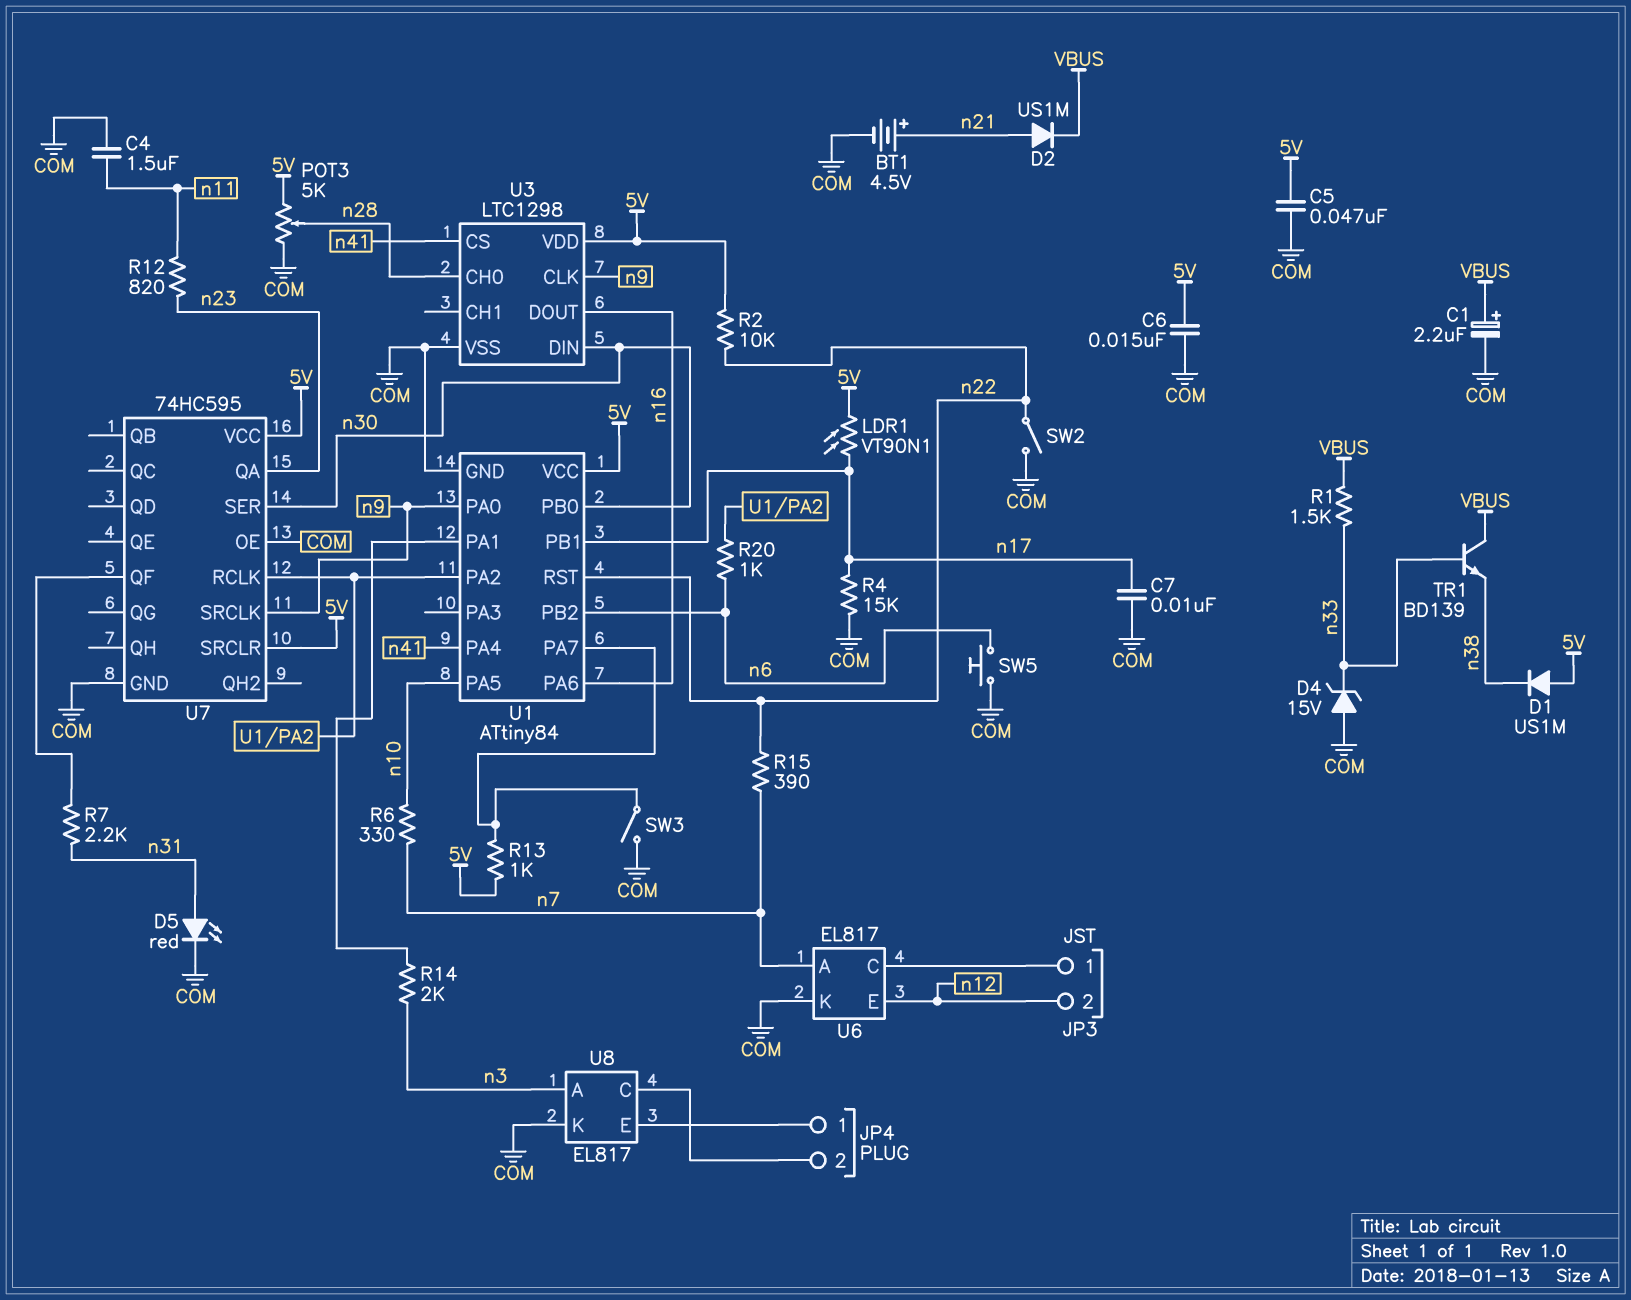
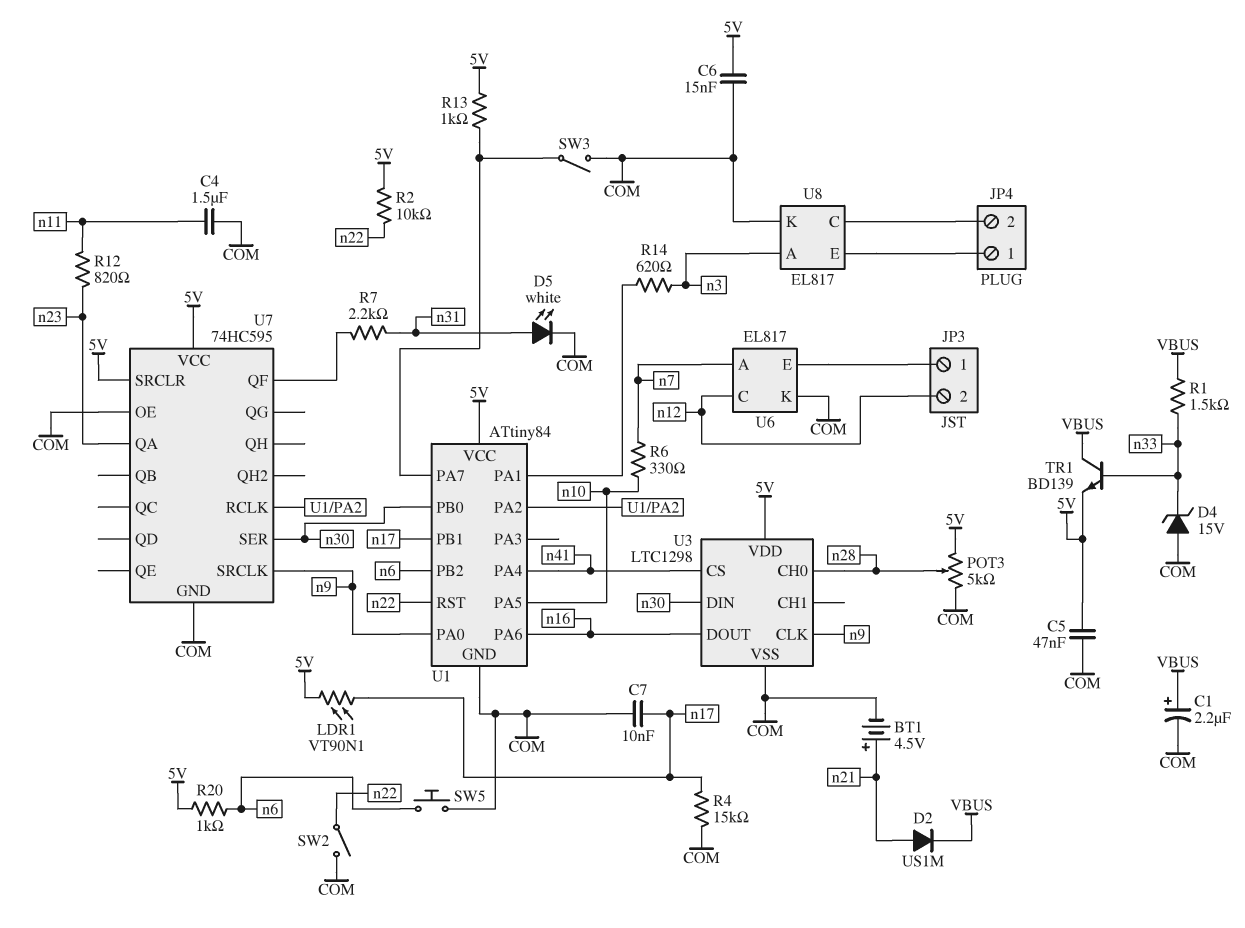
D1: diode US1M (A 5V, K n38) -> none
D5: LED red (A n31, K COM) -> LED white (A n31, K COM)
R14: 2k (U1/PA1, n3) -> 620 (U1/PA1, n3)
R15: 390 (n7, n22) -> none
R20: 1k (U1/PA2, n6) -> 1k (5V, n6)
TR1: NPN BD139 (B n33, C VBUS, E n38) -> NPN BD139 (B n33, C VBUS, E 5V)
U6 pin C: JP3/1 -> n12
U6 pin E: n12 -> JP3/1

